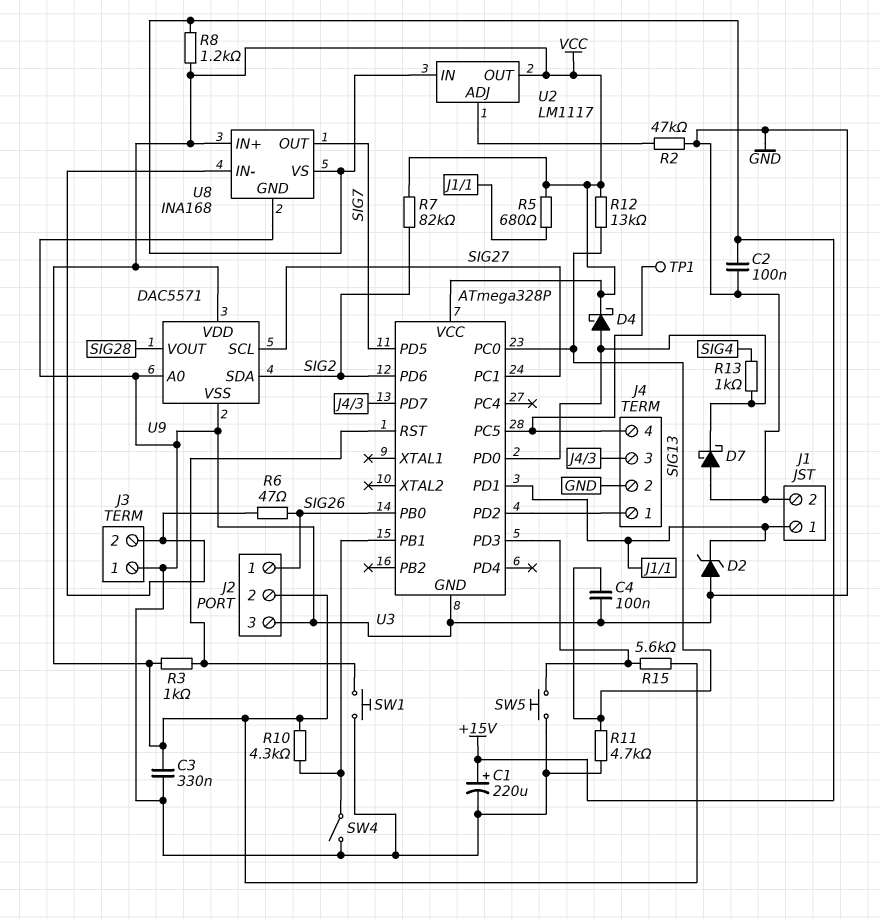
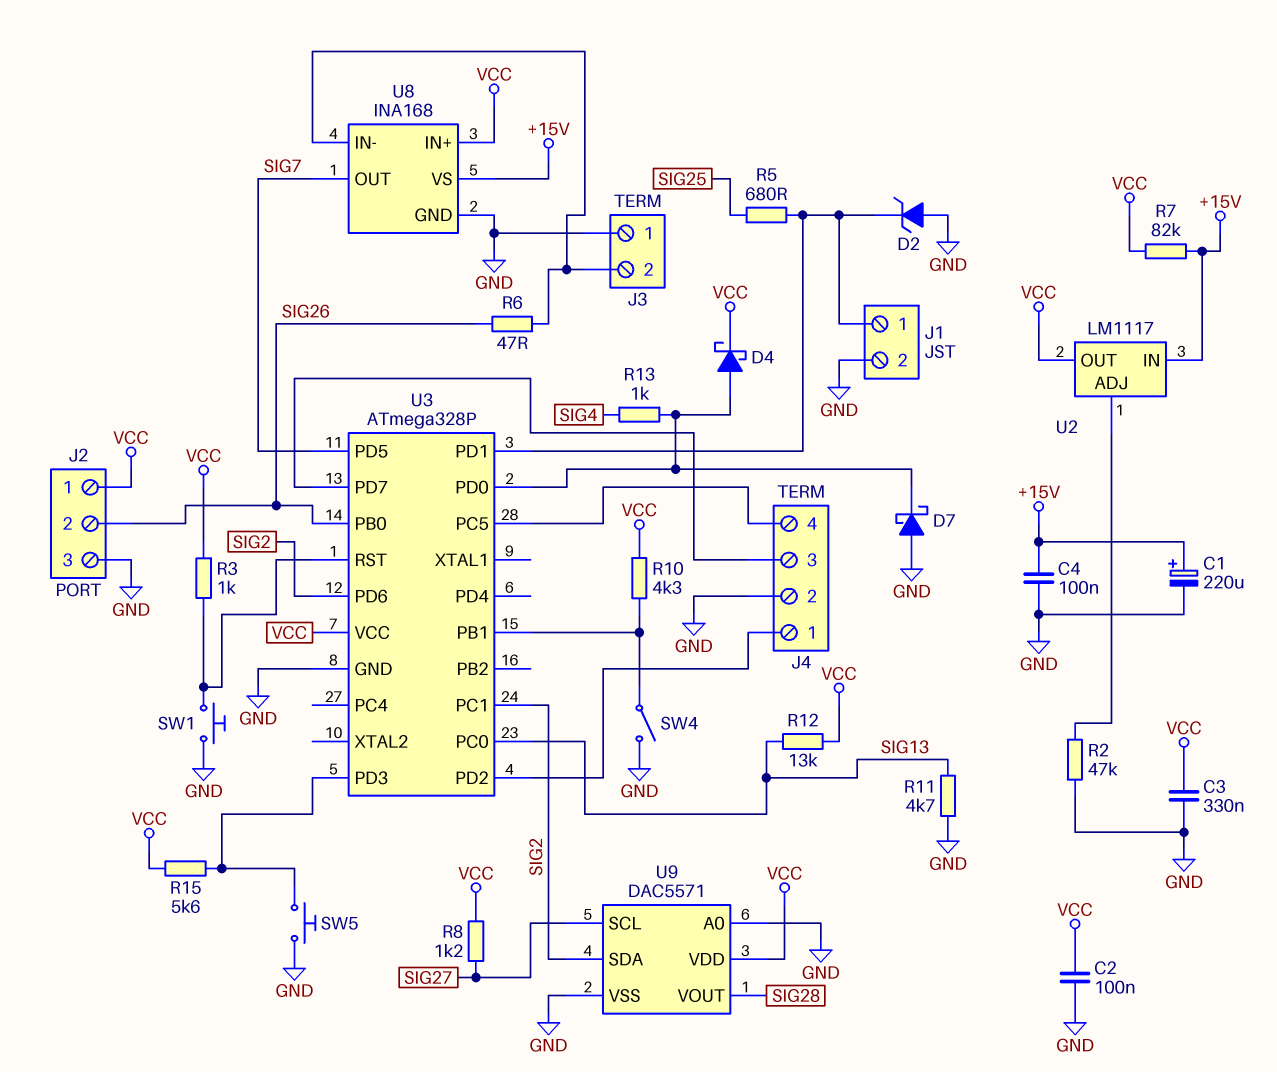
C2: 100nF (+15V, GND) -> 100nF (GND, VCC)
C4: 100nF (GND, SIG13) -> 100nF (+15V, GND)
J2 pin 1: SIG26 -> VCC
J2 pin 2: VCC -> SIG26
R5: 680 (J1/1, VCC) -> 680 (J1/1, SIG25)
R7: 82k (SIG2, VCC) -> 82k (+15V, VCC)
R8: 1.2k (+15V, VCC) -> 1.2k (SIG27, VCC)
TP1: test point (J4/4) -> none
U3 pin PC1: SIG27 -> SIG2

